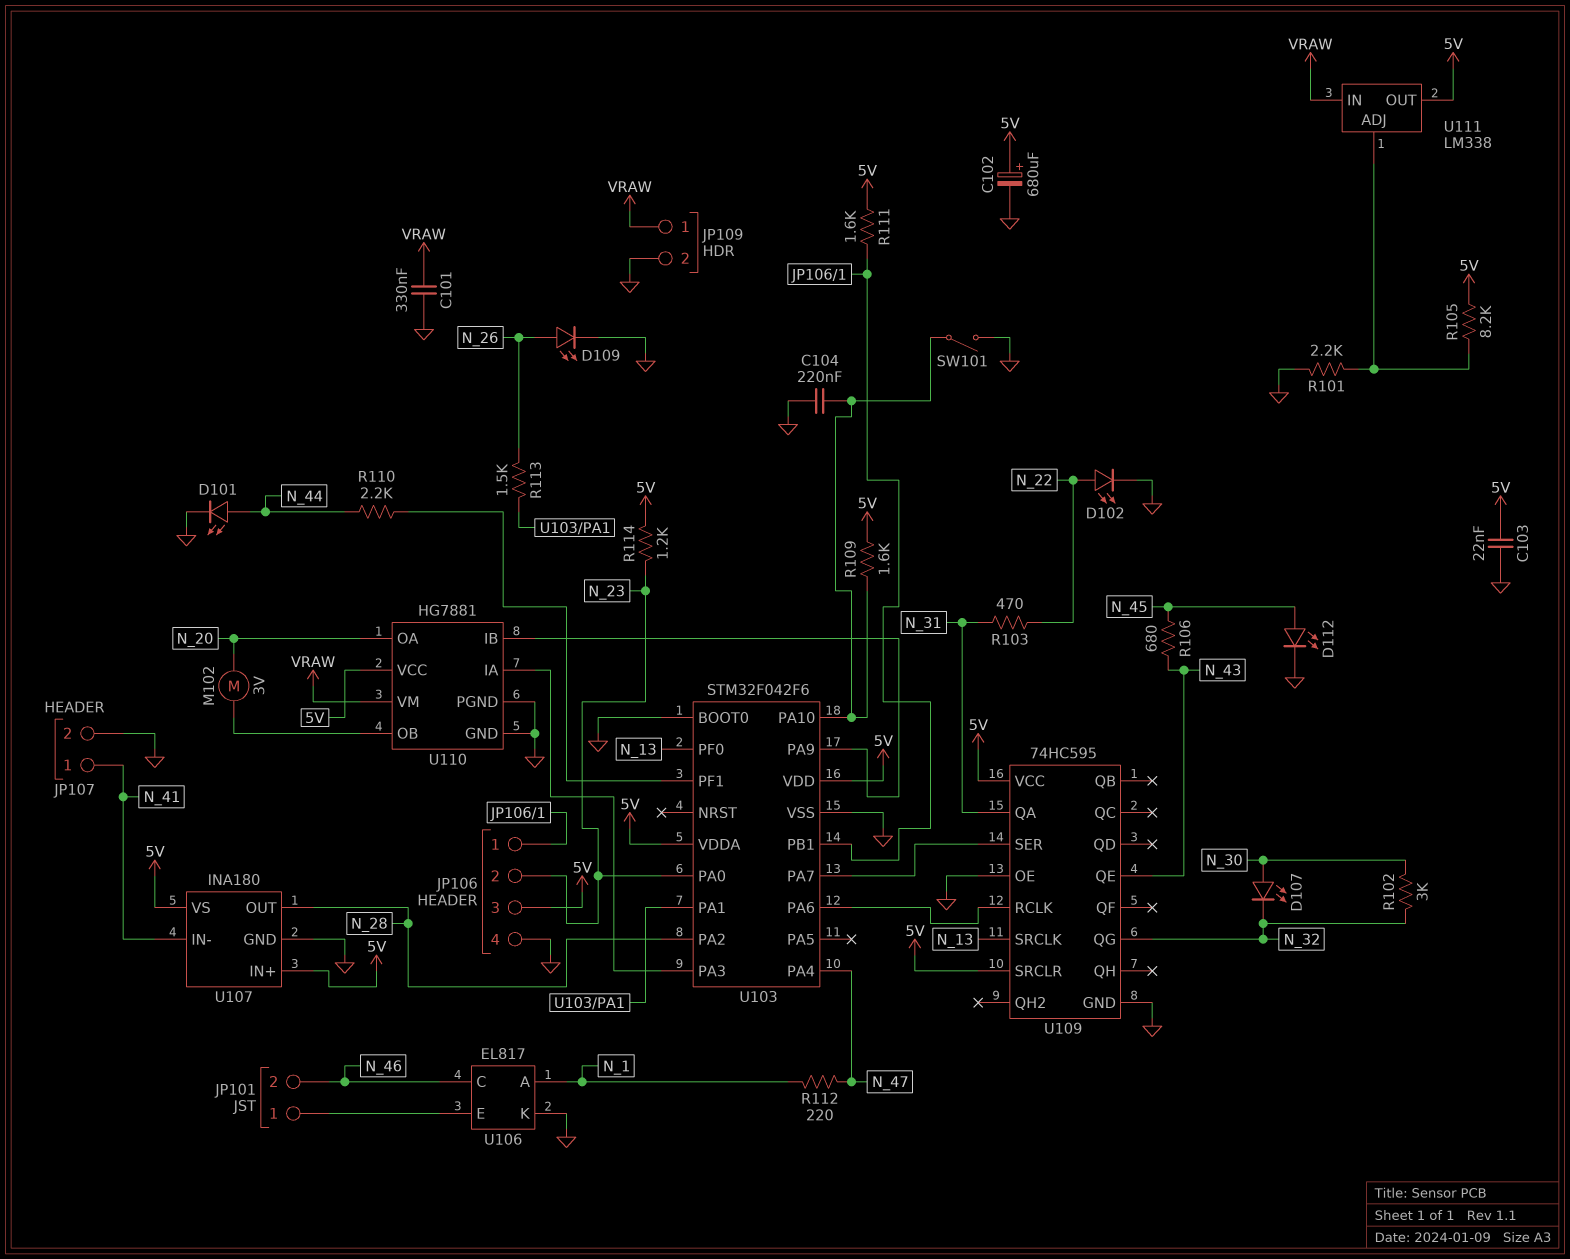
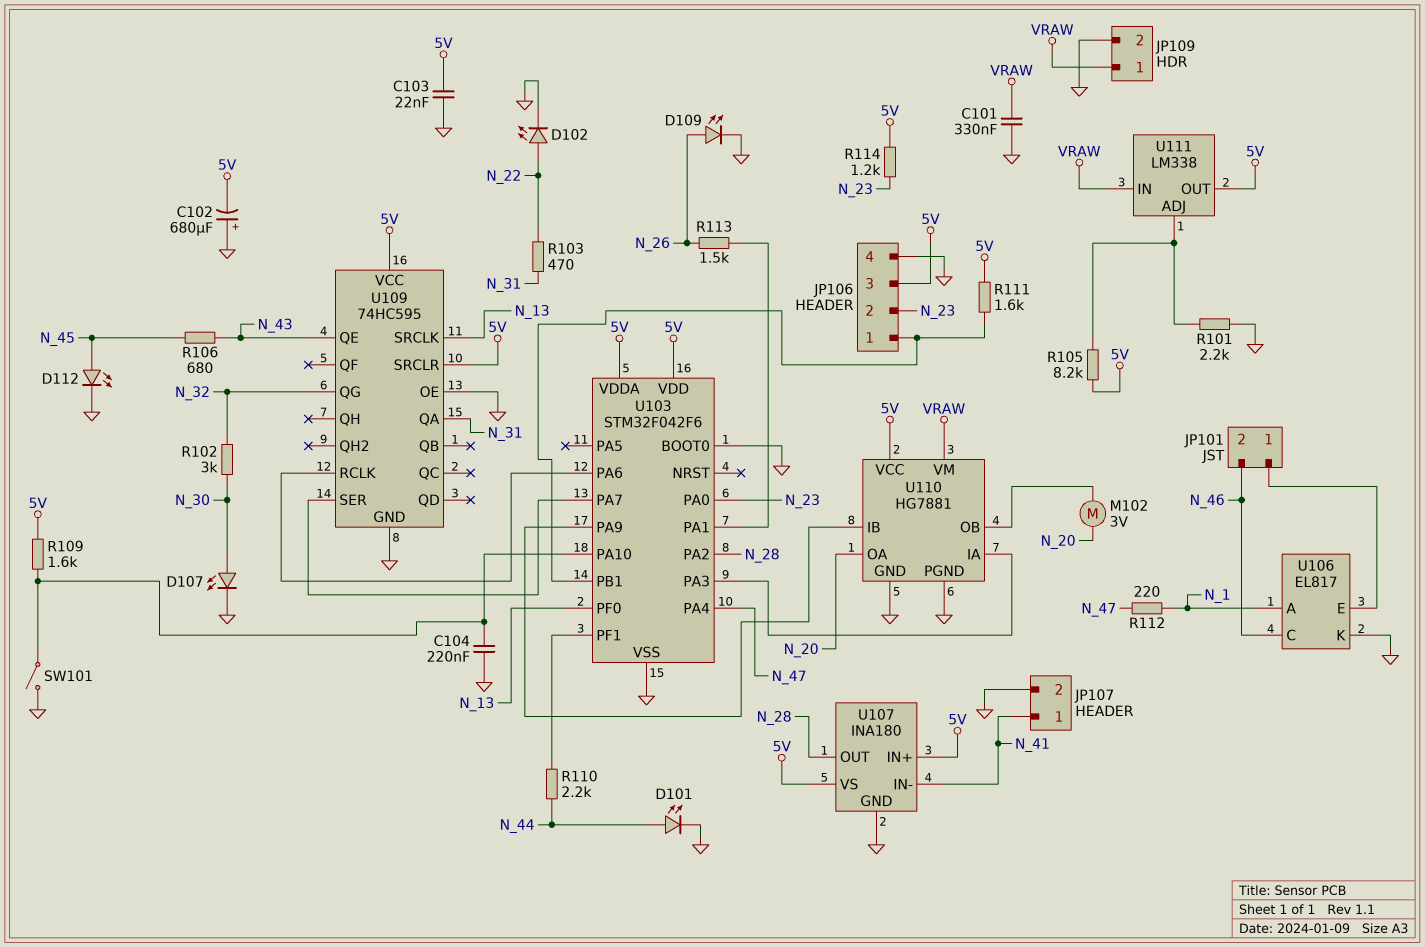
C102: 680uF (plus 5V, minus GND) -> 680uF (plus GND, minus 5V)
D107: LED (A N_30, K N_32) -> LED (A N_30, K GND)

